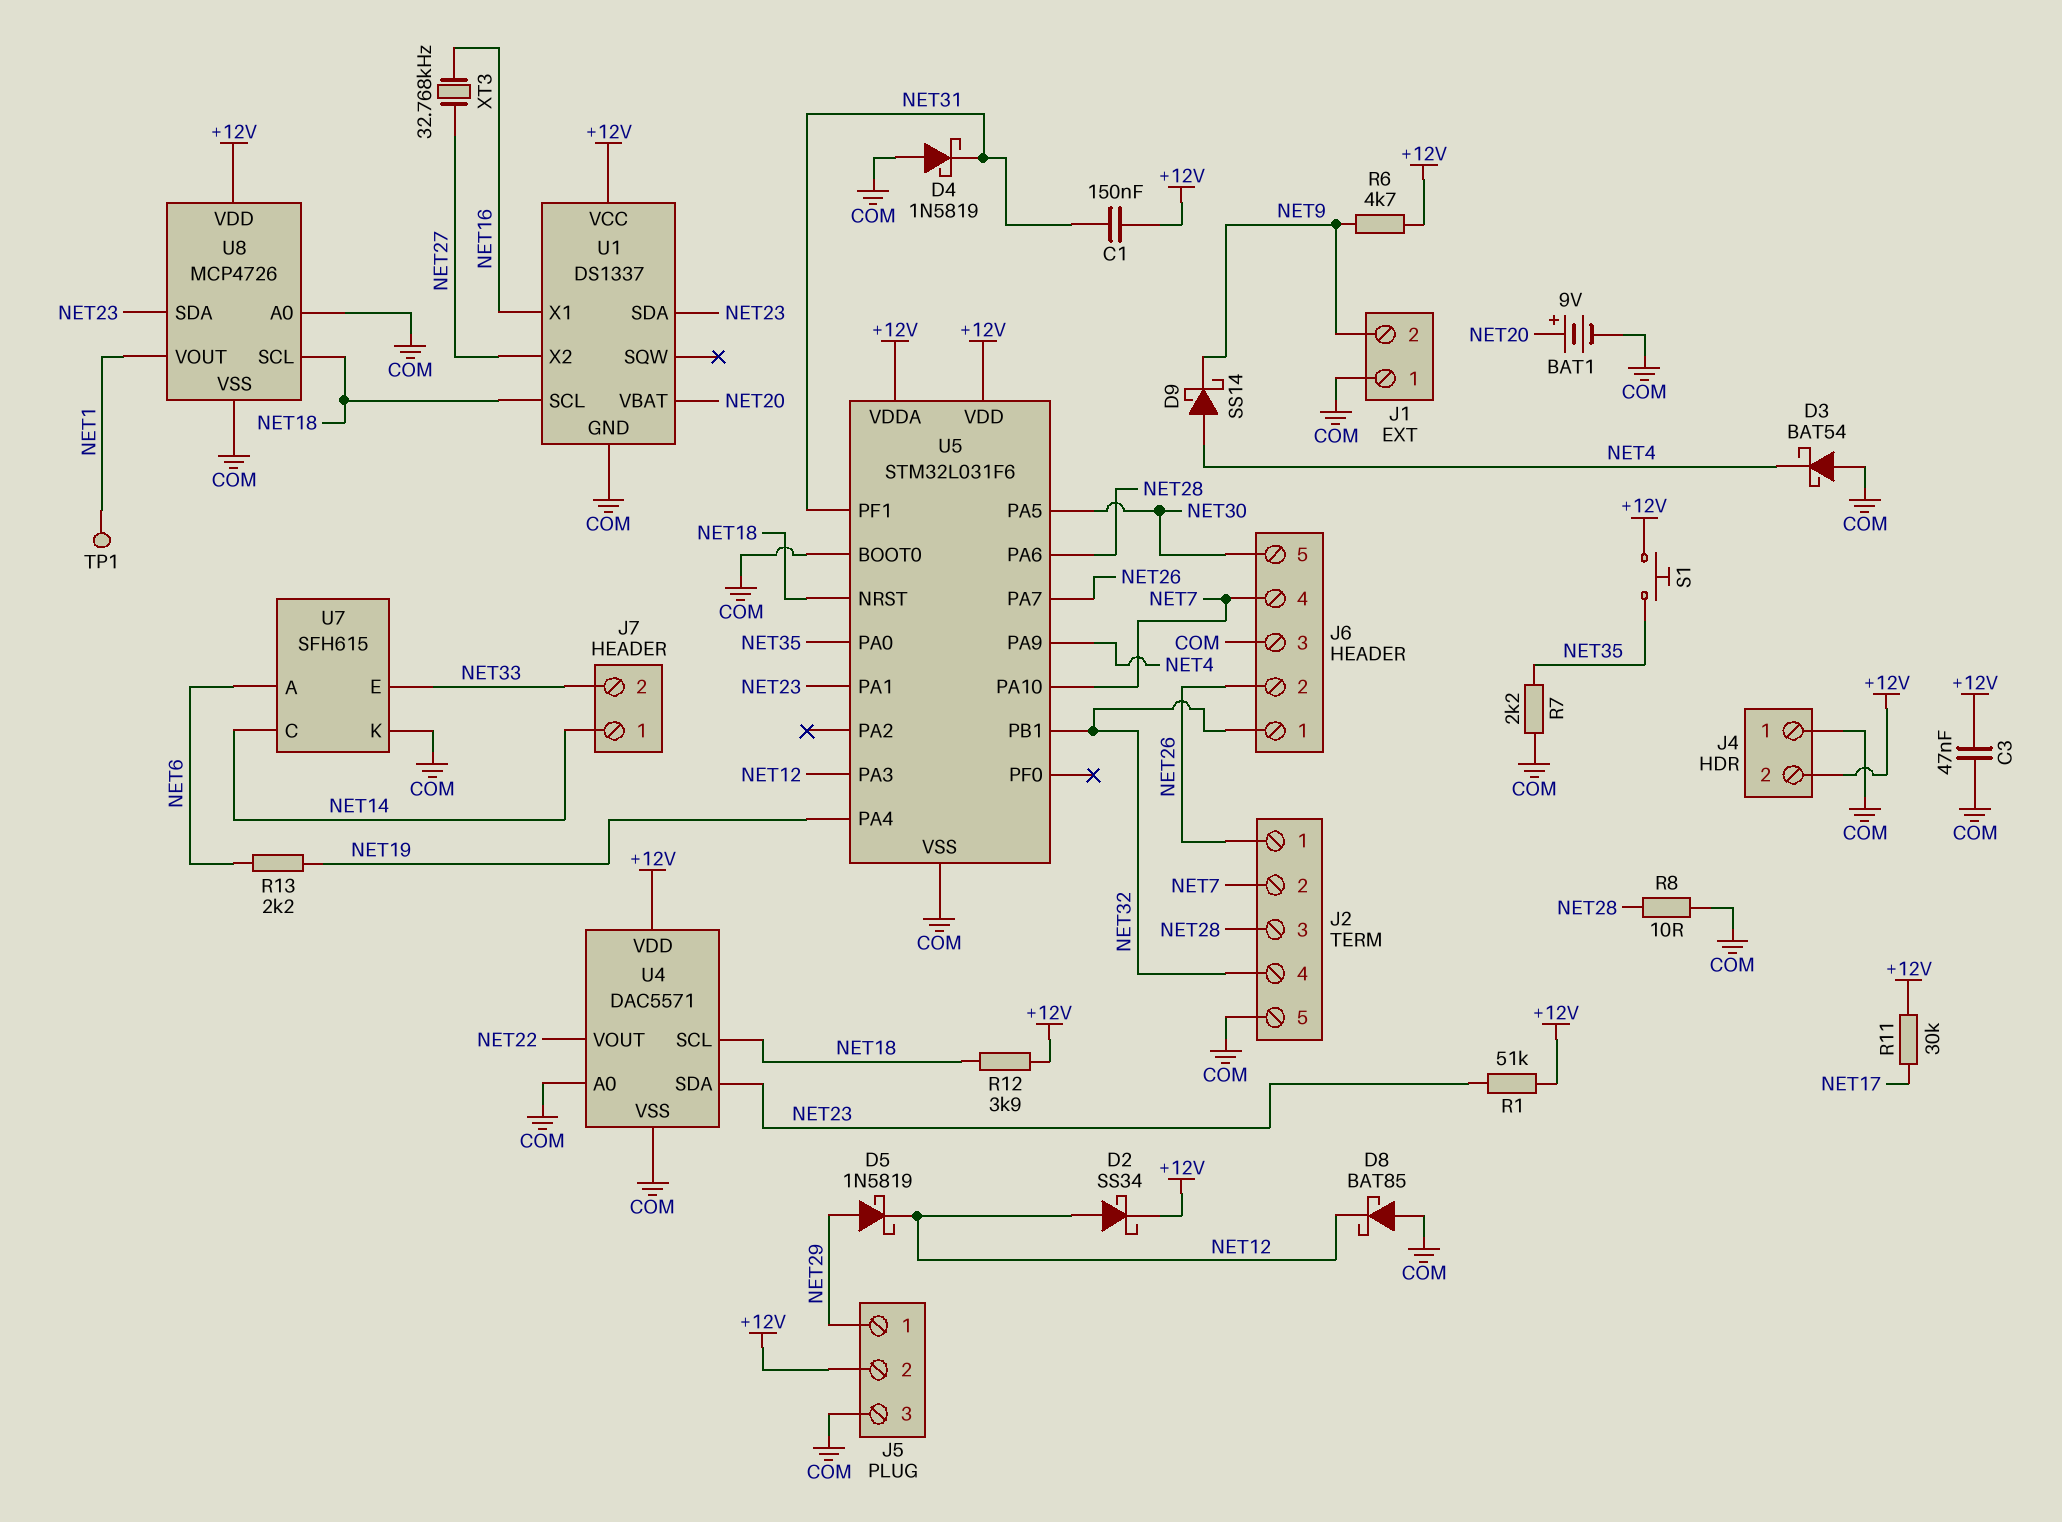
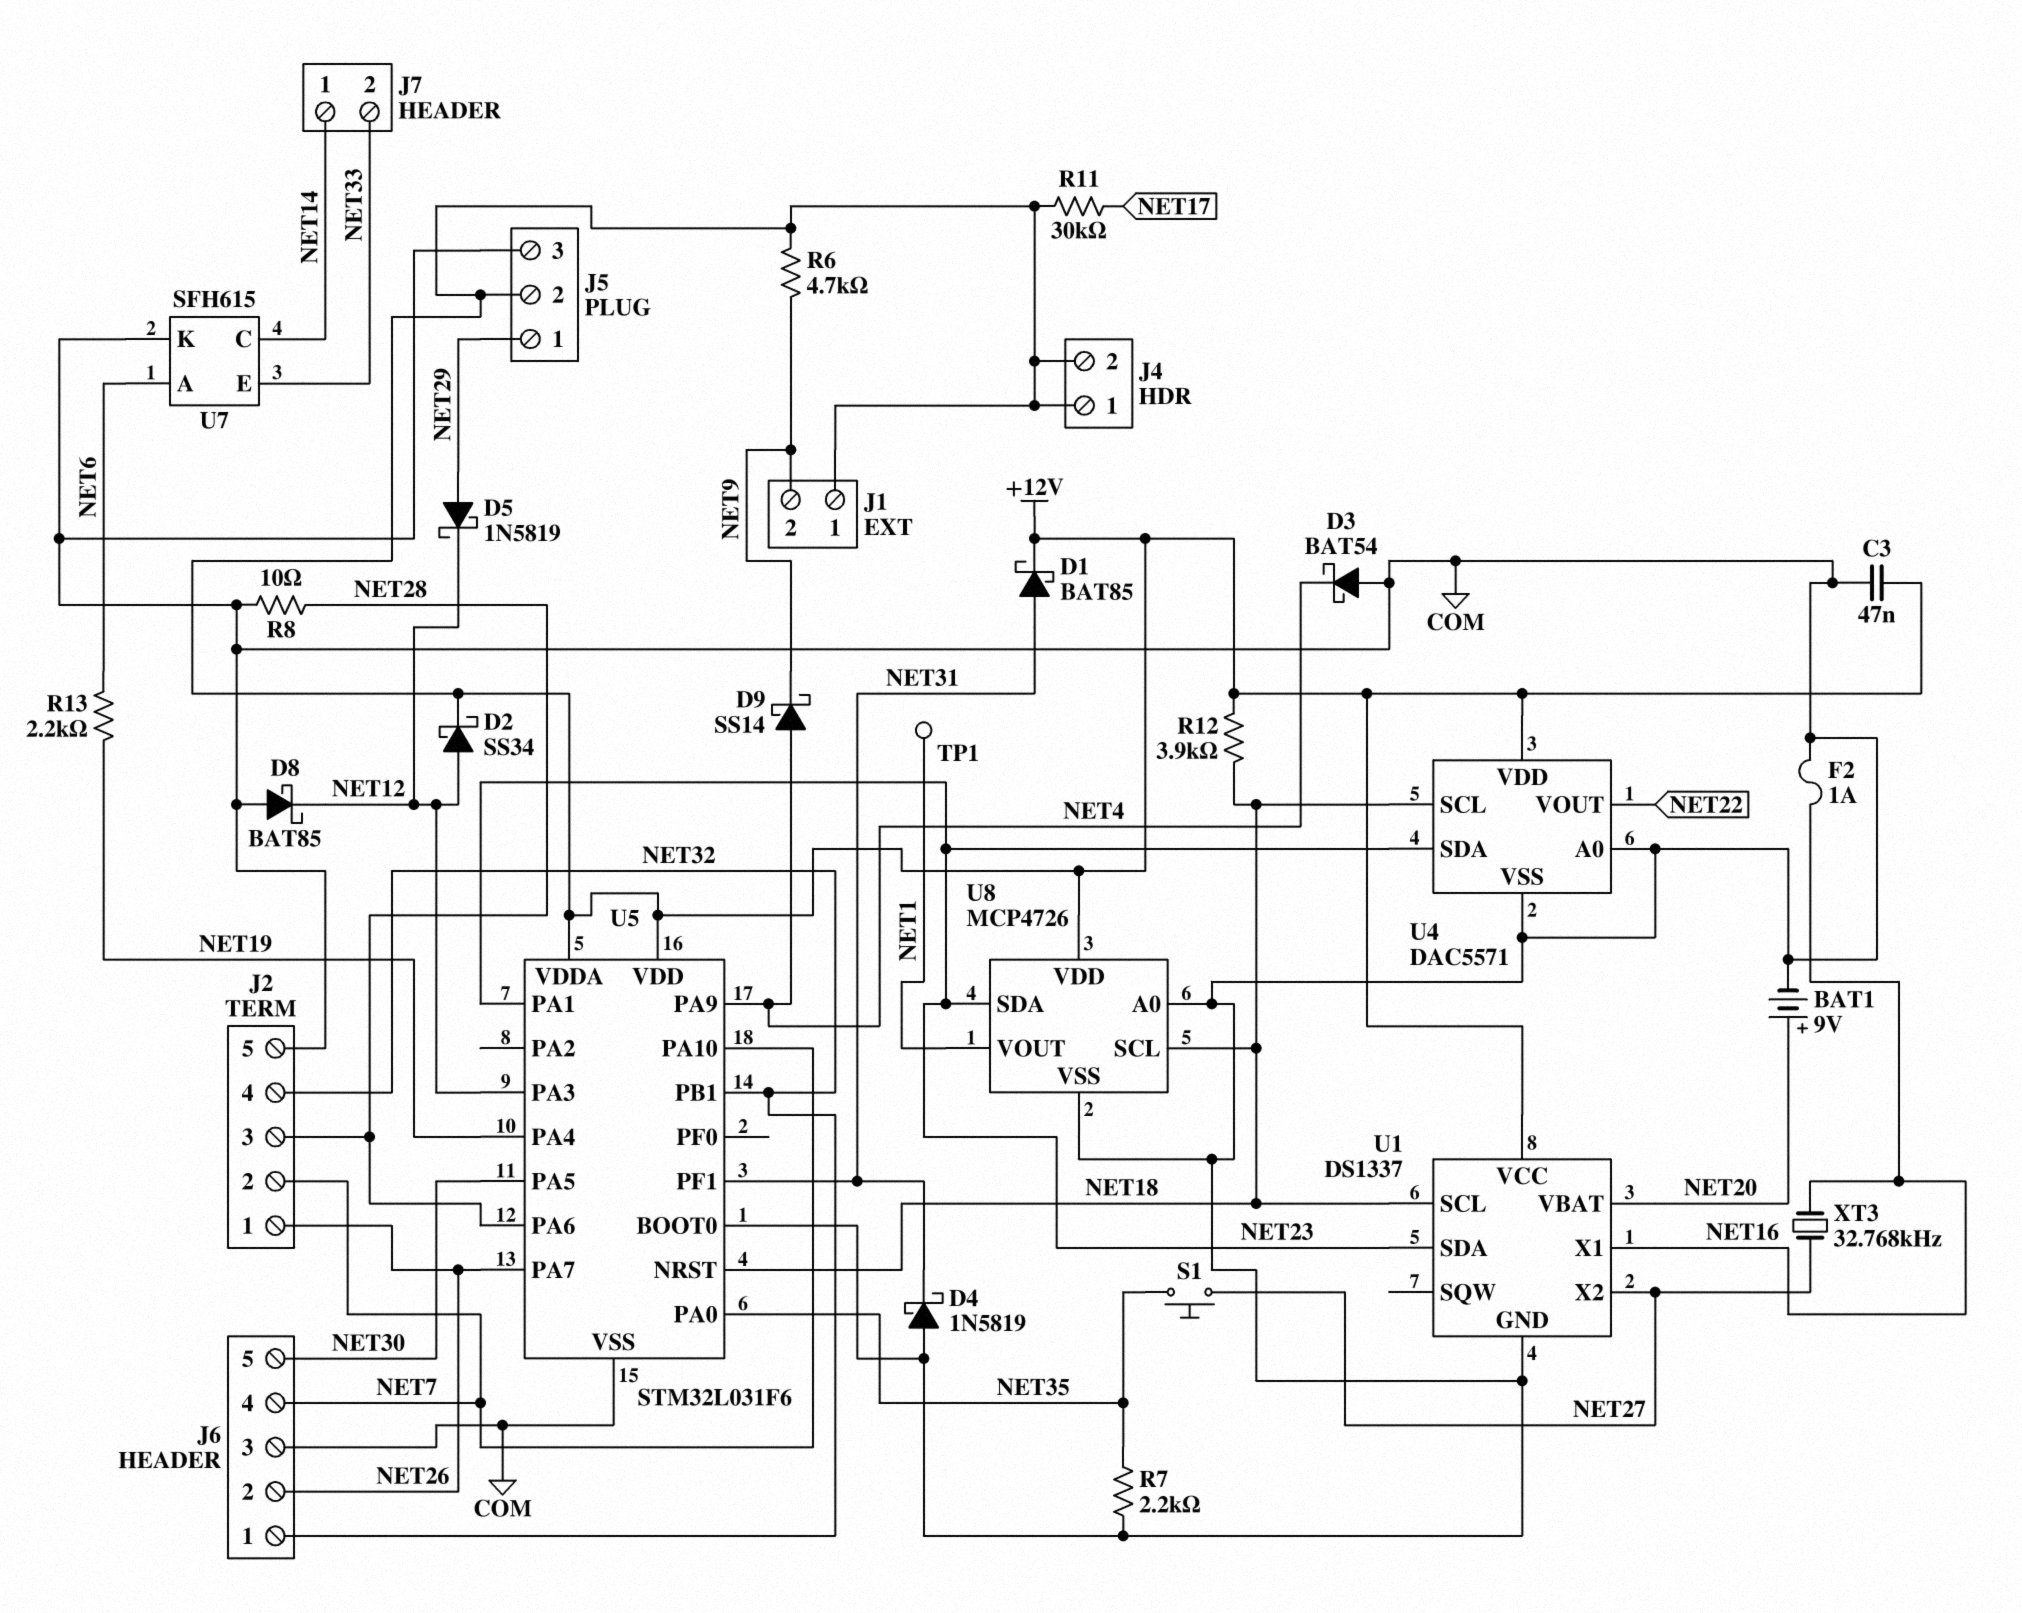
C1: 150nF (+12V, NET31) -> none
D1: none -> schottky BAT85 (A NET31, K +12V)
F2: none -> 1A (COM, NET16)
J1 pin 1: COM -> +12V
J4 pin 1: COM -> +12V
R1: 51k (+12V, NET23) -> none
S1: button (+12V, NET35) -> button (NET27, NET35)

